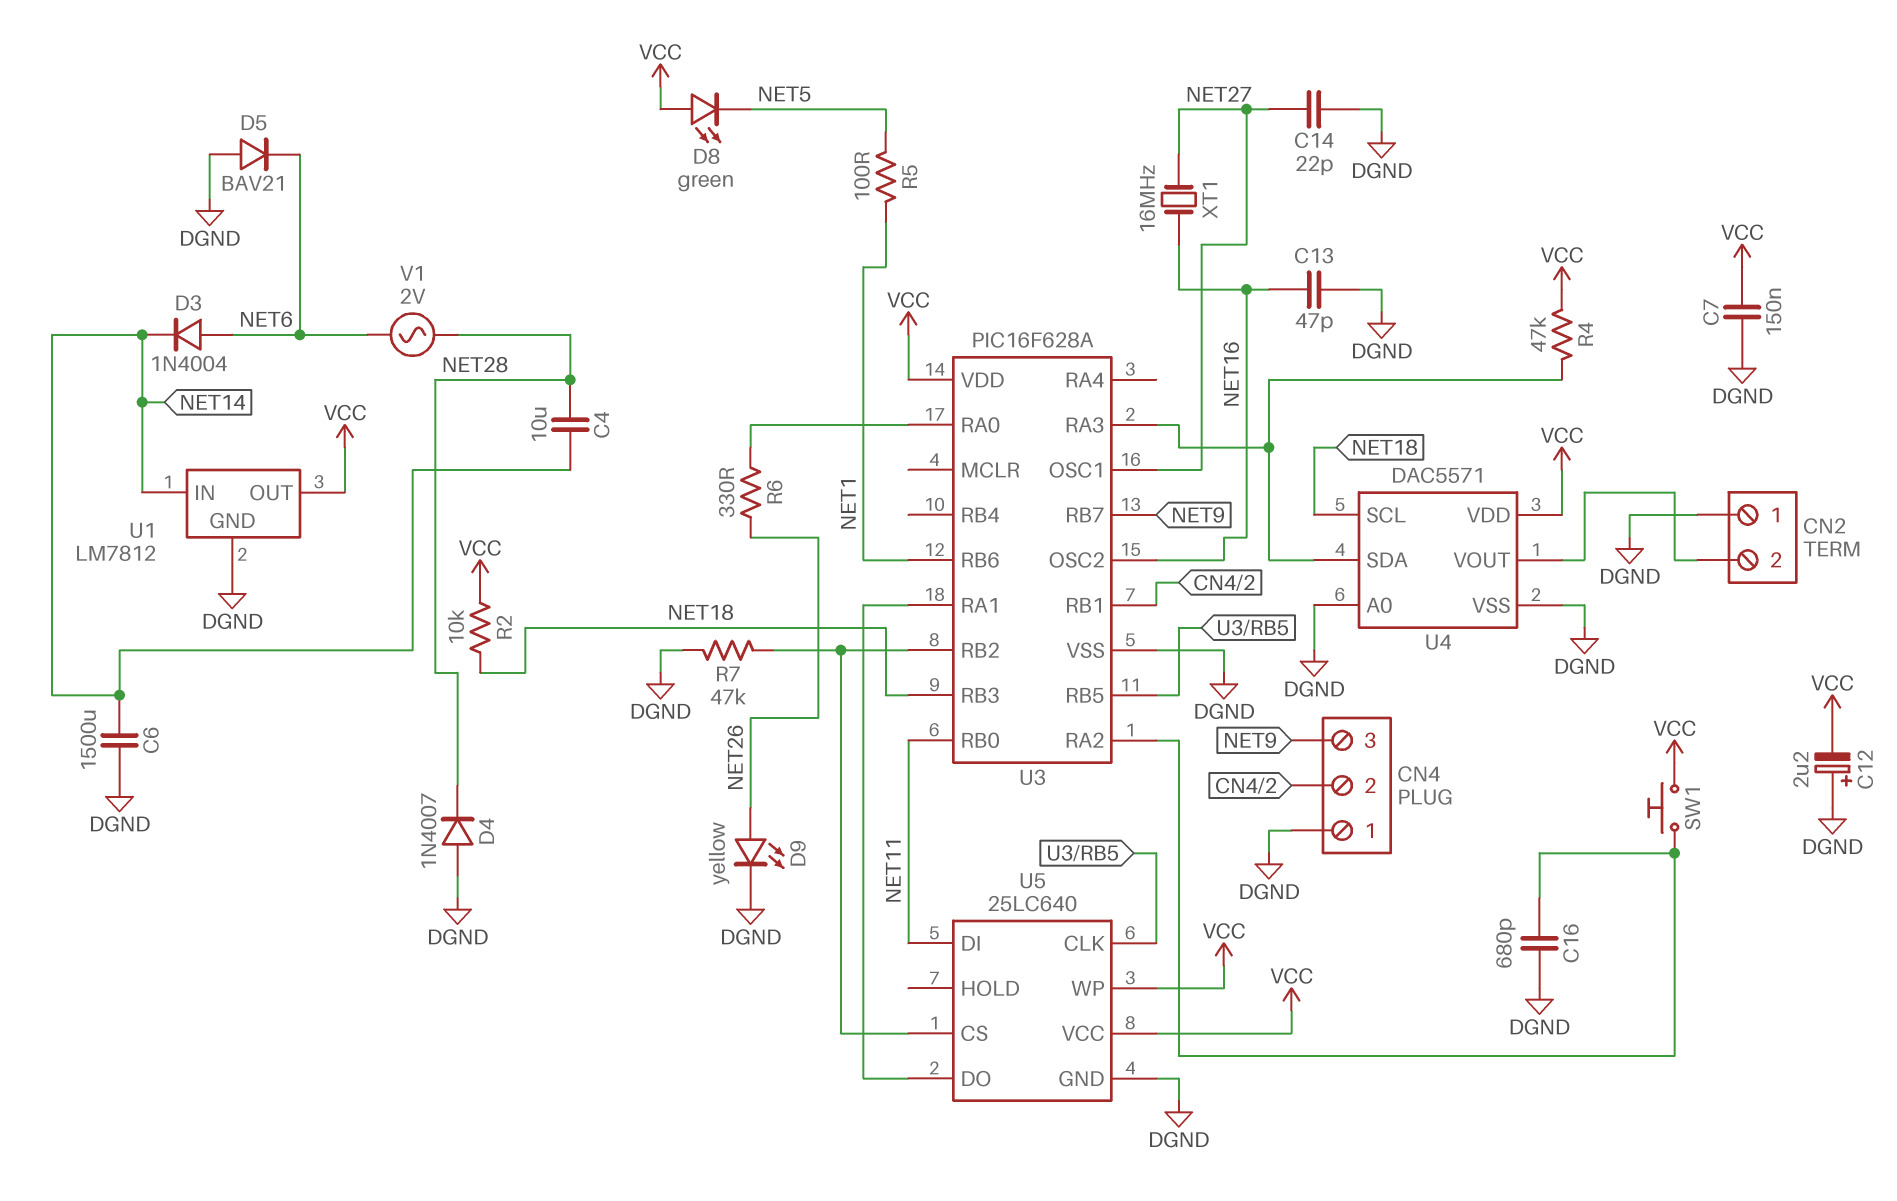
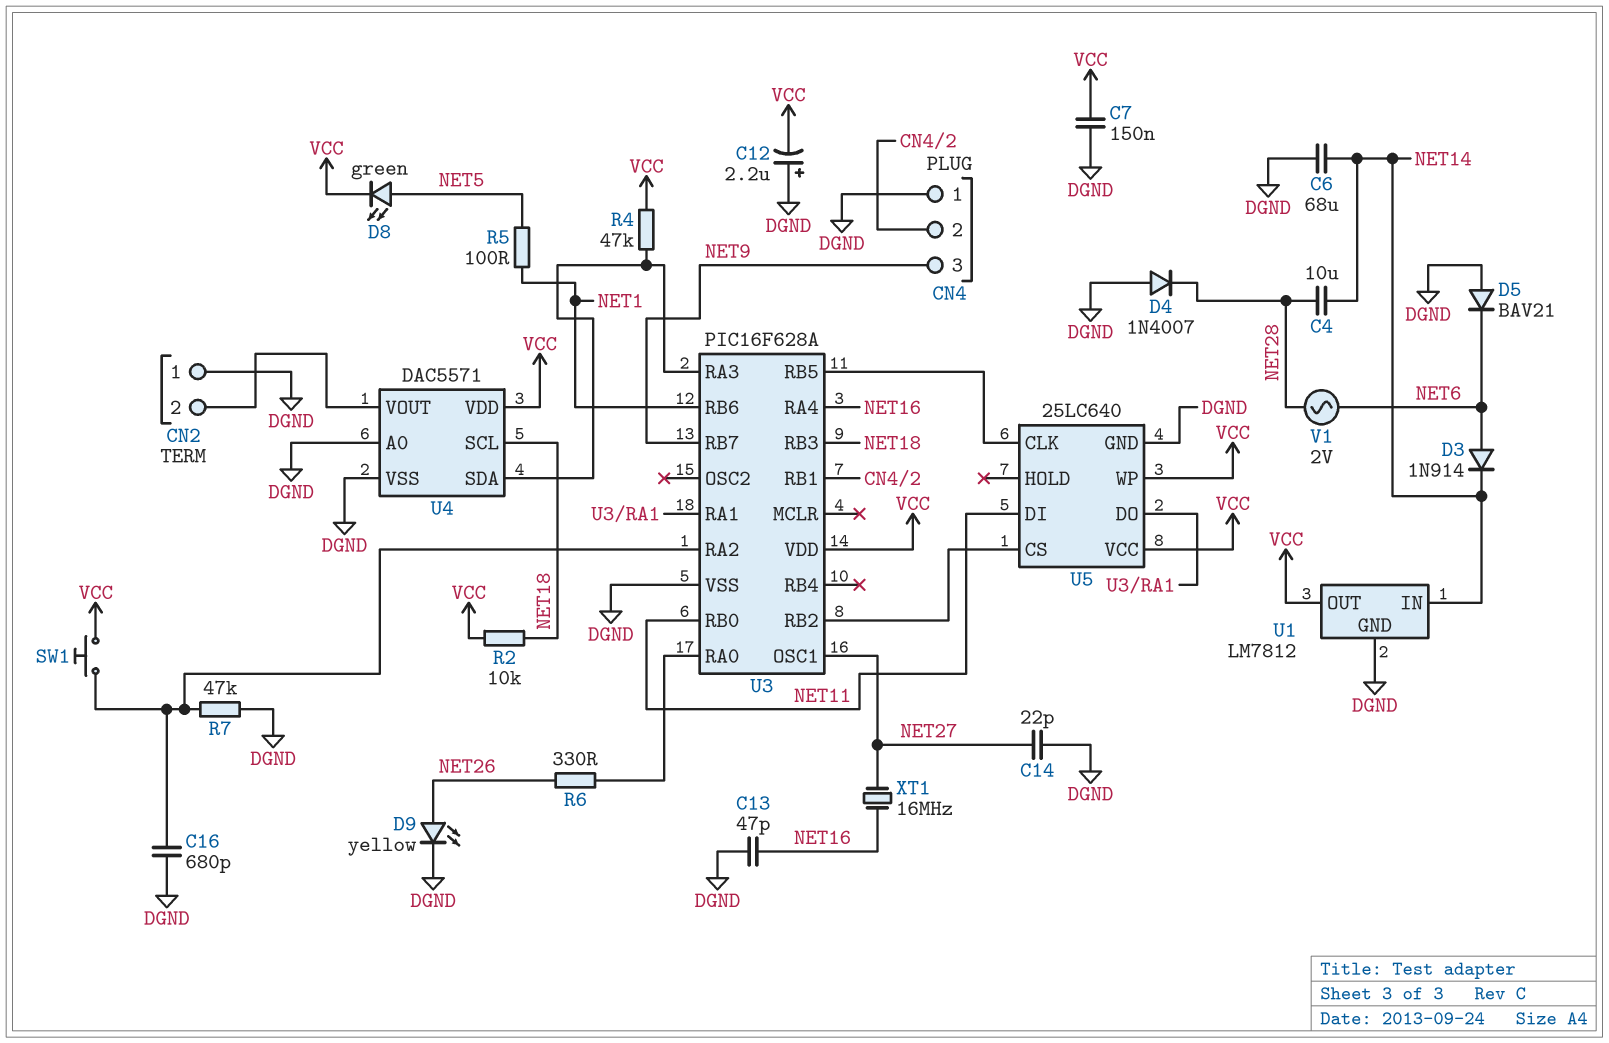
C6: 1500uF (DGND, NET14) -> 68uF (DGND, NET14)
D3: diode 1N4004 (A NET6, K NET14) -> diode 1N914 (A NET6, K NET14)
D8: LED green (A VCC, K NET5) -> LED green (A NET5, K VCC)
R7: 47k (DGND, U3/RB2) -> 47k (DGND, U3/RA2)
U3 pin OSC2: NET16 -> none
U3 pin RA4: none -> NET16

